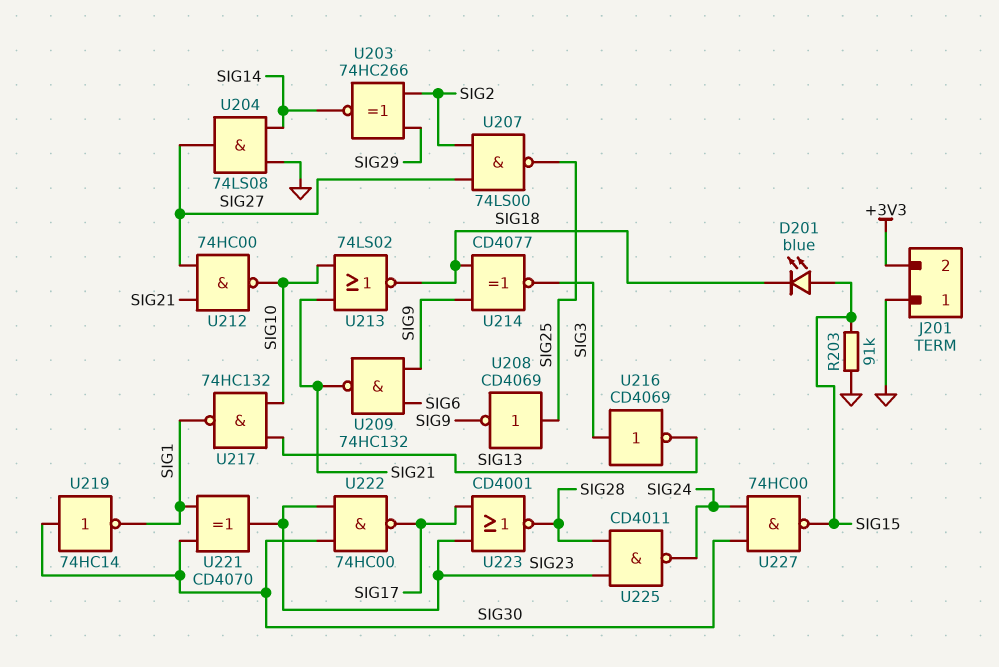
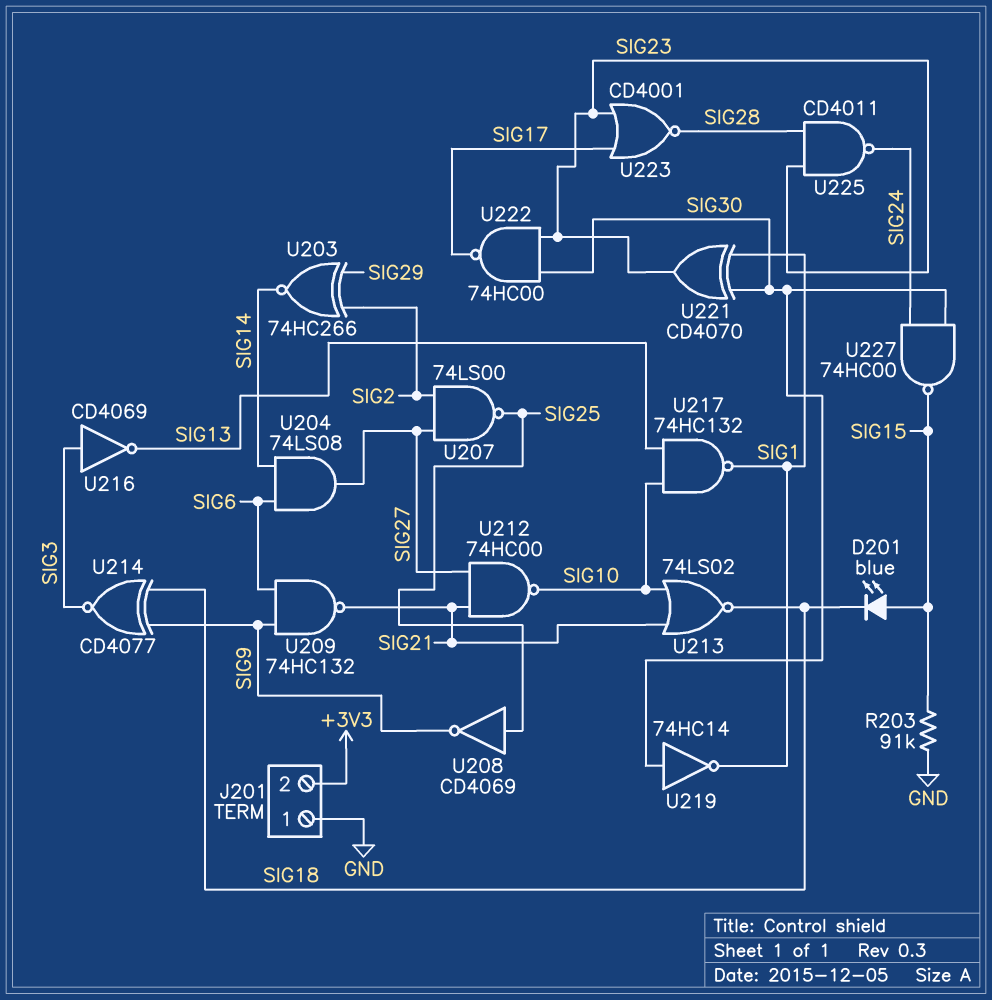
U204: AND 74LS08 (in GND, in SIG14, out SIG27) -> AND 74LS08 (in SIG6, in SIG14, out SIG27)

